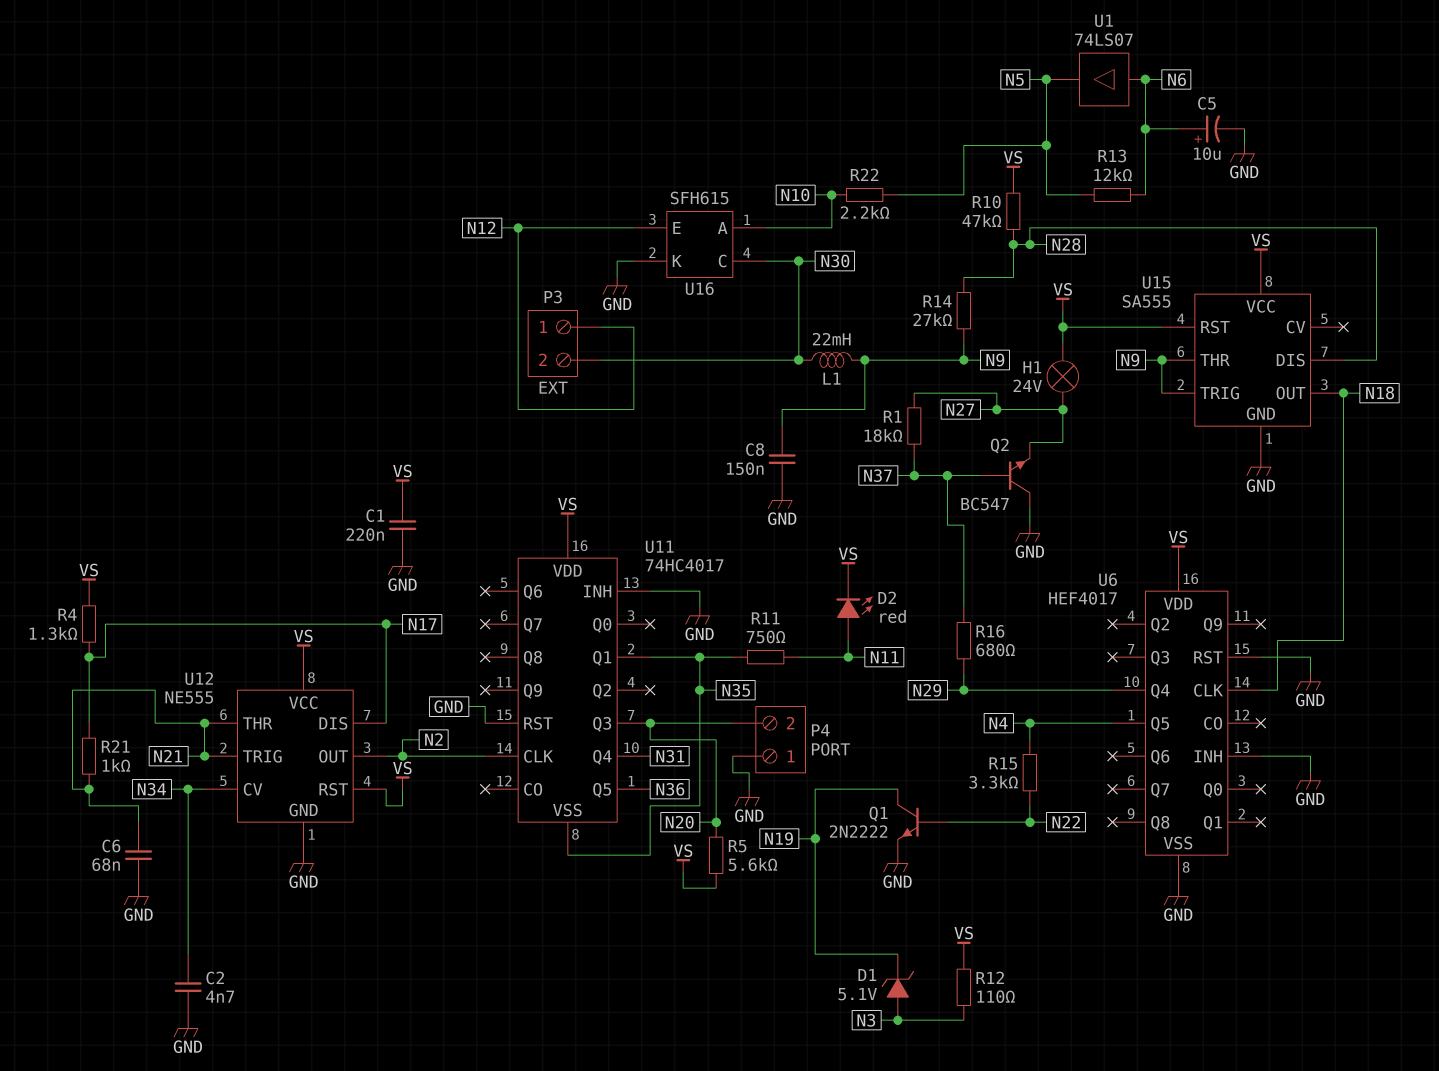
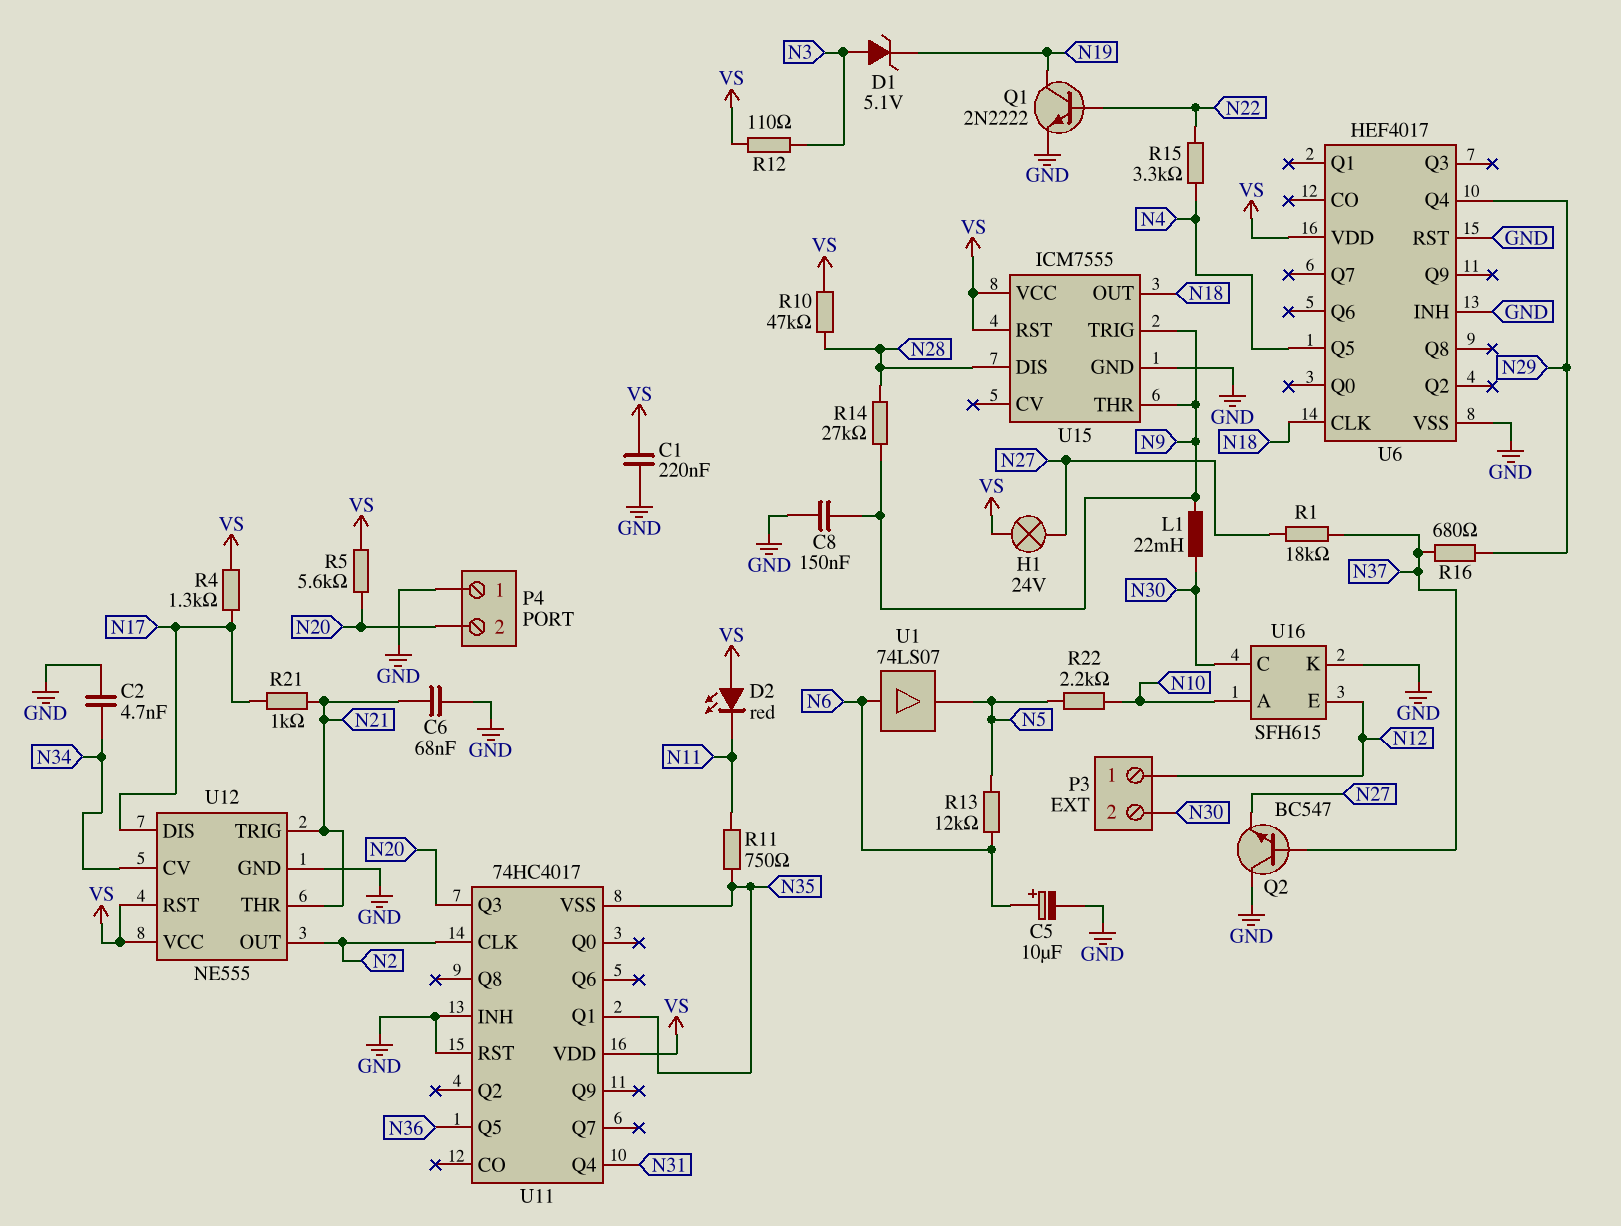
D2: LED red (A N11, K VS) -> LED red (A VS, K N11)
U15: SA555 -> ICM7555

